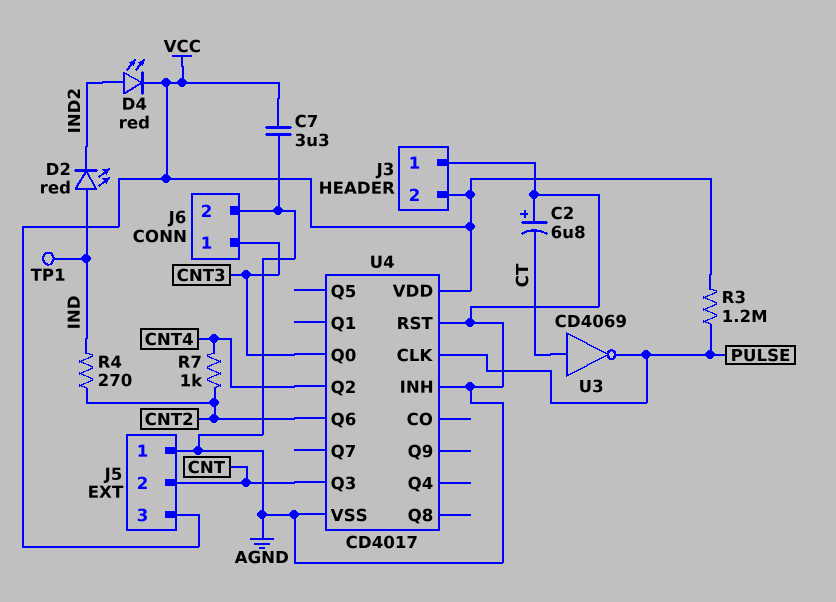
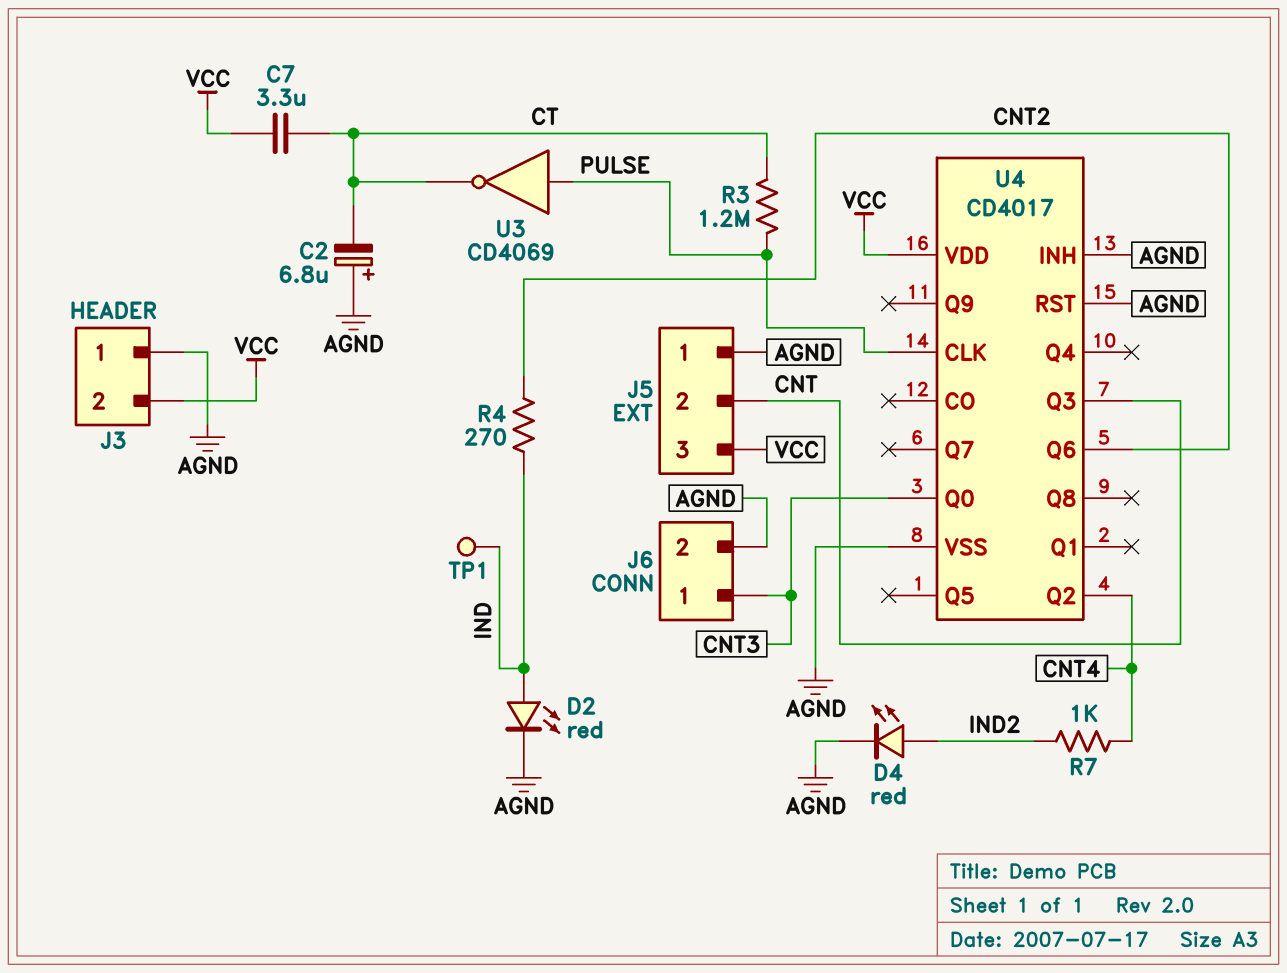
C7: 3.3uF (AGND, VCC) -> 3.3uF (CT, VCC)
D2: LED red (A IND, K IND2) -> LED red (A IND, K AGND)
D4: LED red (A IND2, K VCC) -> LED red (A IND2, K AGND)
R3: 1.2M (PULSE, VCC) -> 1.2M (CT, PULSE)
R7: 1k (CNT2, CNT4) -> 1k (CNT4, IND2)
U3: NOT CD4069 (in CT, out PULSE) -> NOT CD4069 (in PULSE, out CT)

